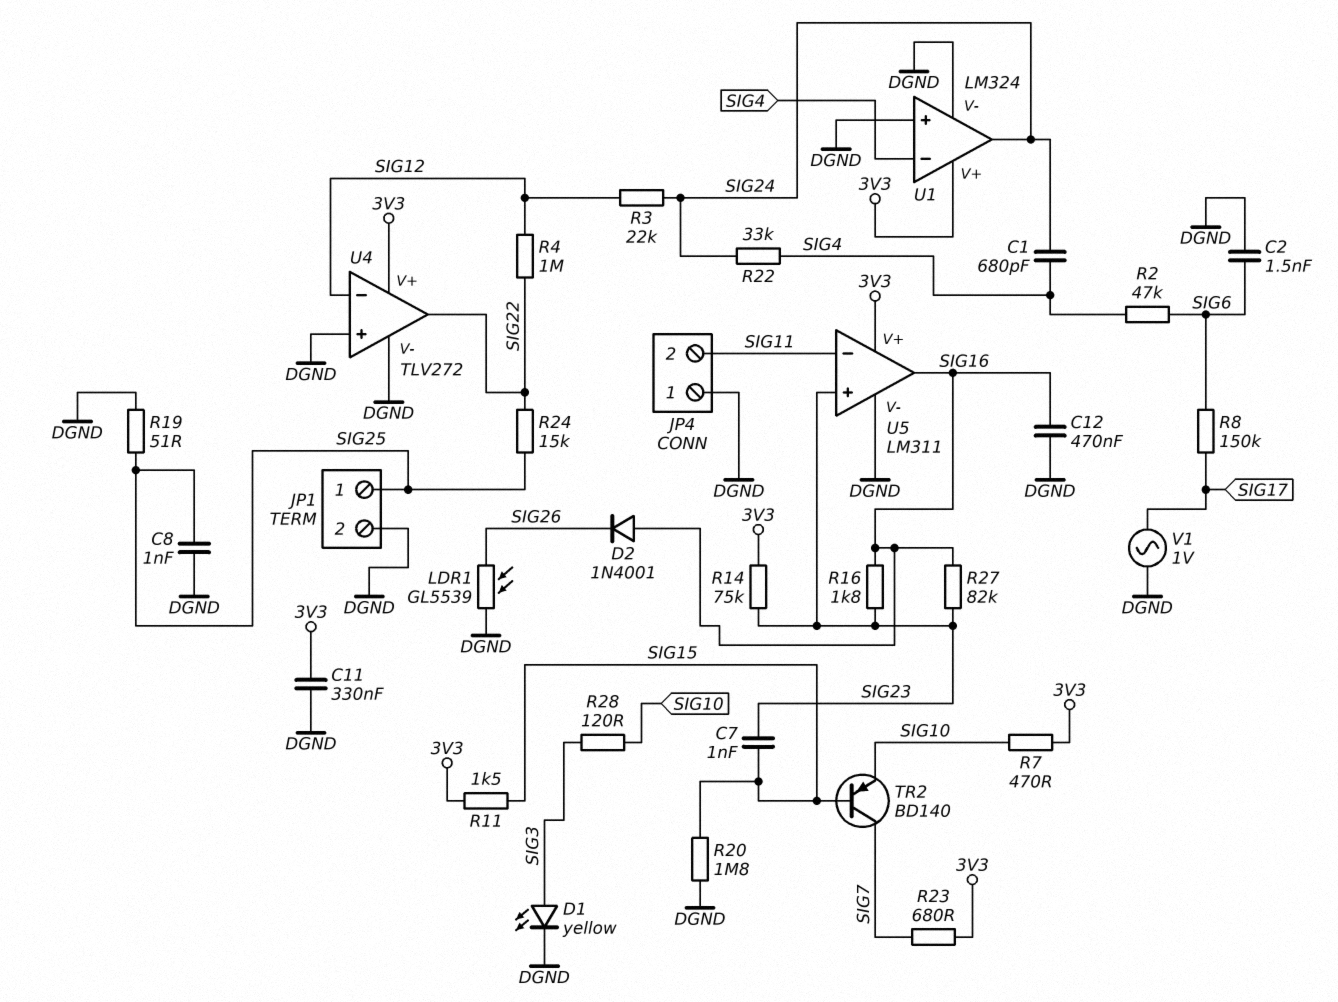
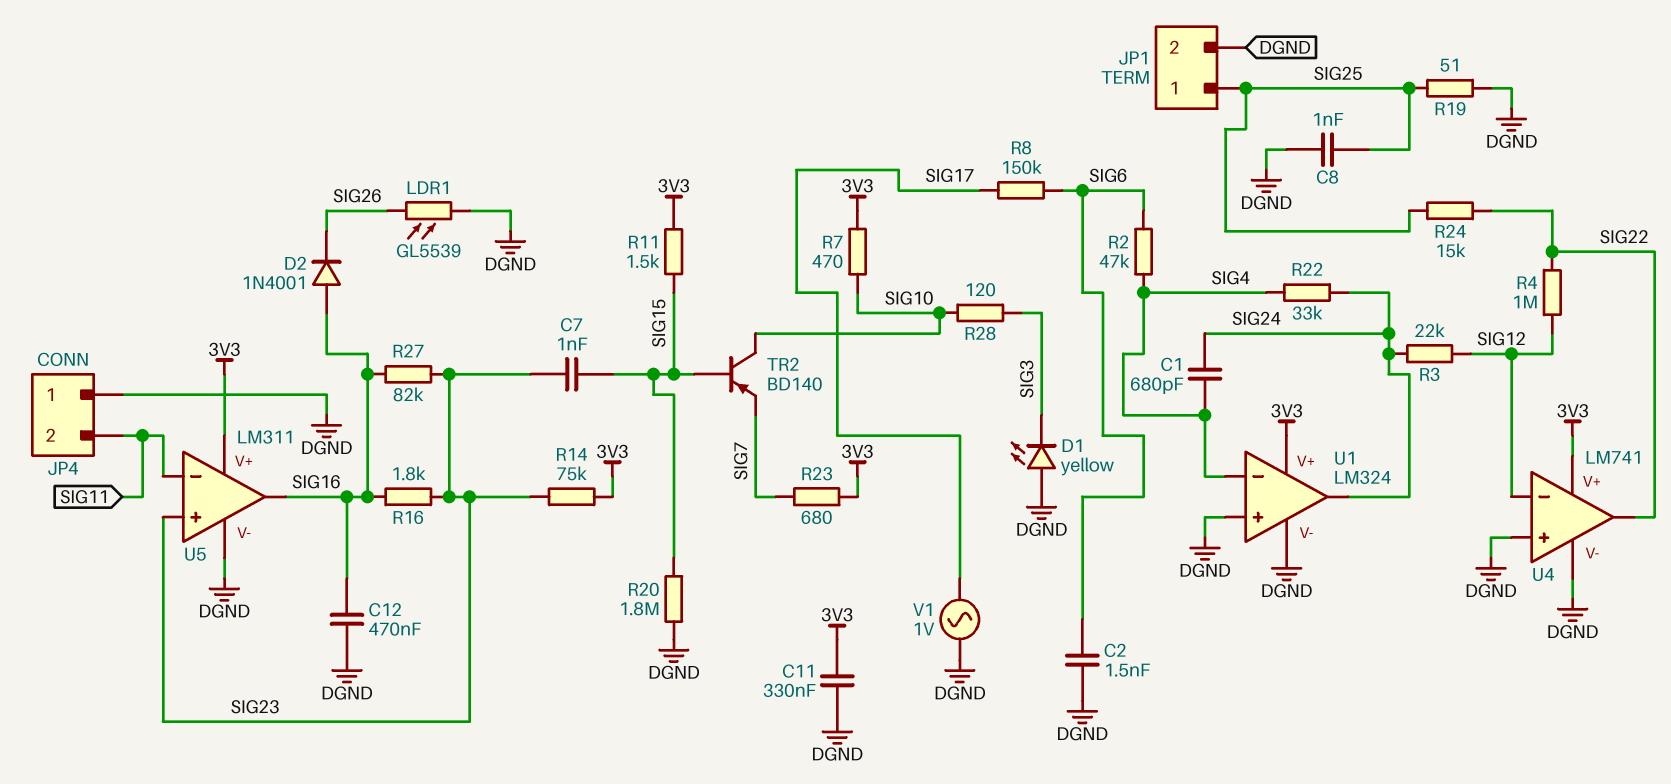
D1: LED yellow (A SIG3, K DGND) -> LED yellow (A DGND, K SIG3)
TR2: PNP BD140 (B SIG15, C SIG7, E SIG10) -> PNP BD140 (B SIG15, C SIG10, E SIG7)
U4: TLV272 -> LM741

